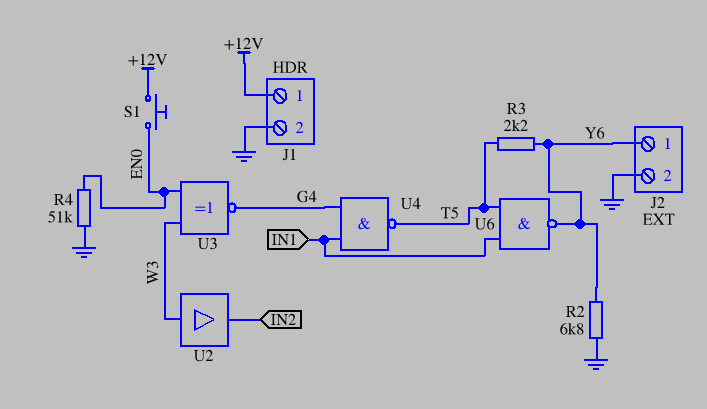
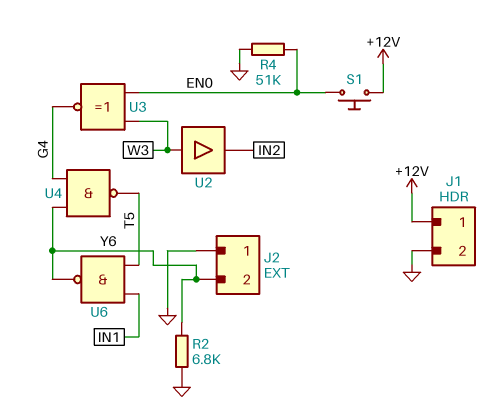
J2 pin 1: Y6 -> GND
J2 pin 2: GND -> Y6
R3: 2.2k (T5, Y6) -> none
U4: NAND (in G4, in IN1, out T5) -> NAND (in G4, in Y6, out T5)

